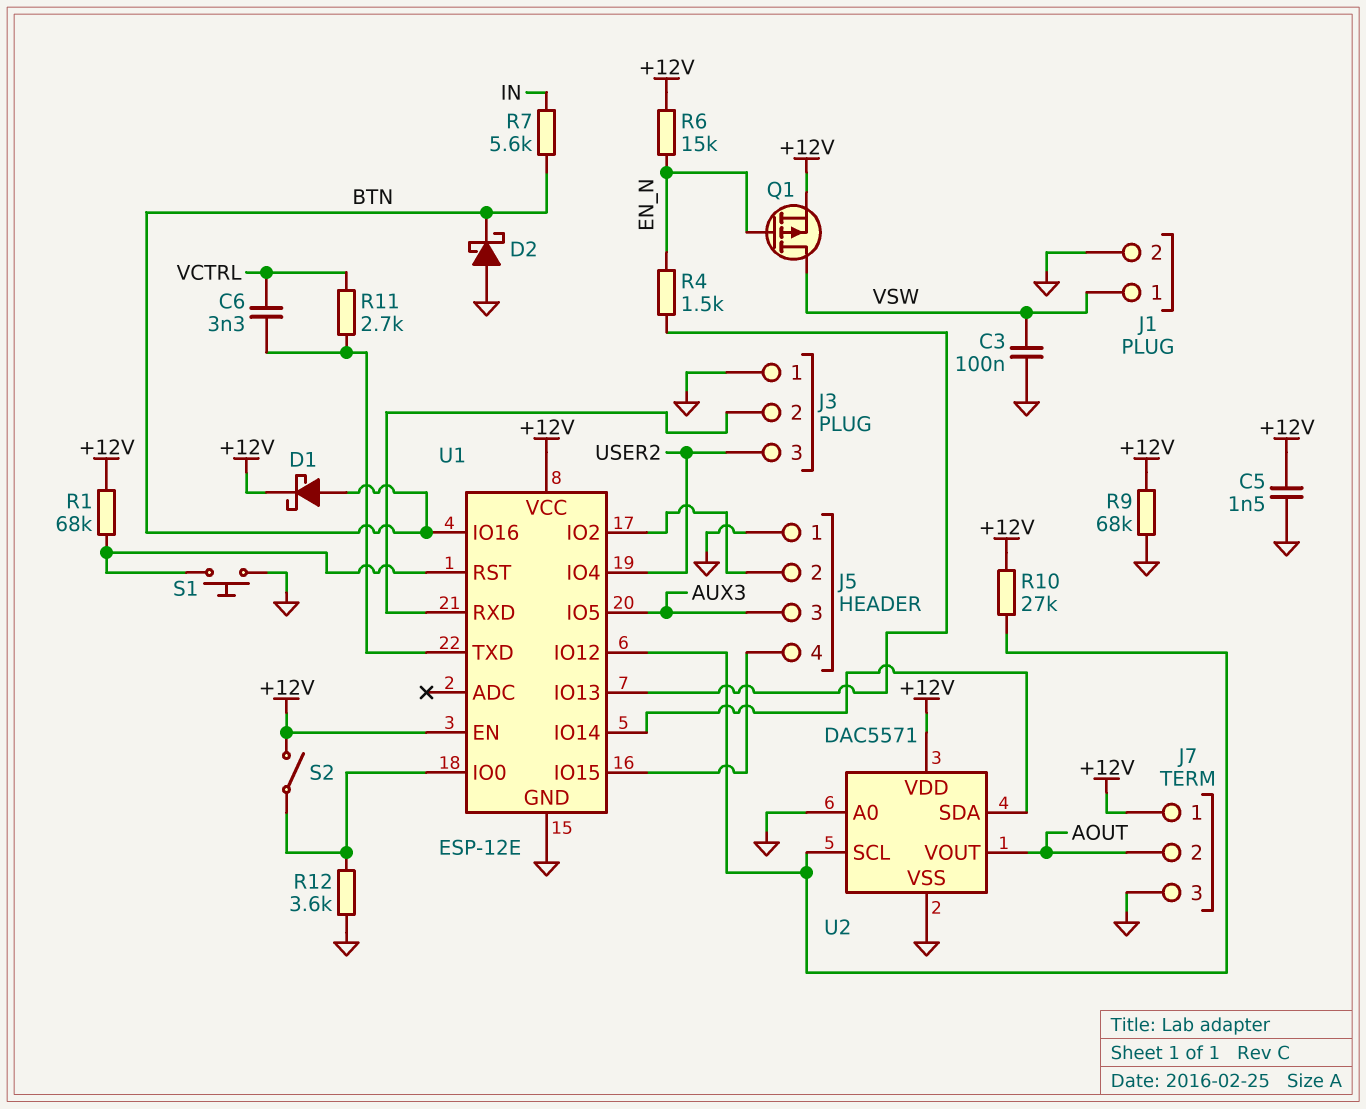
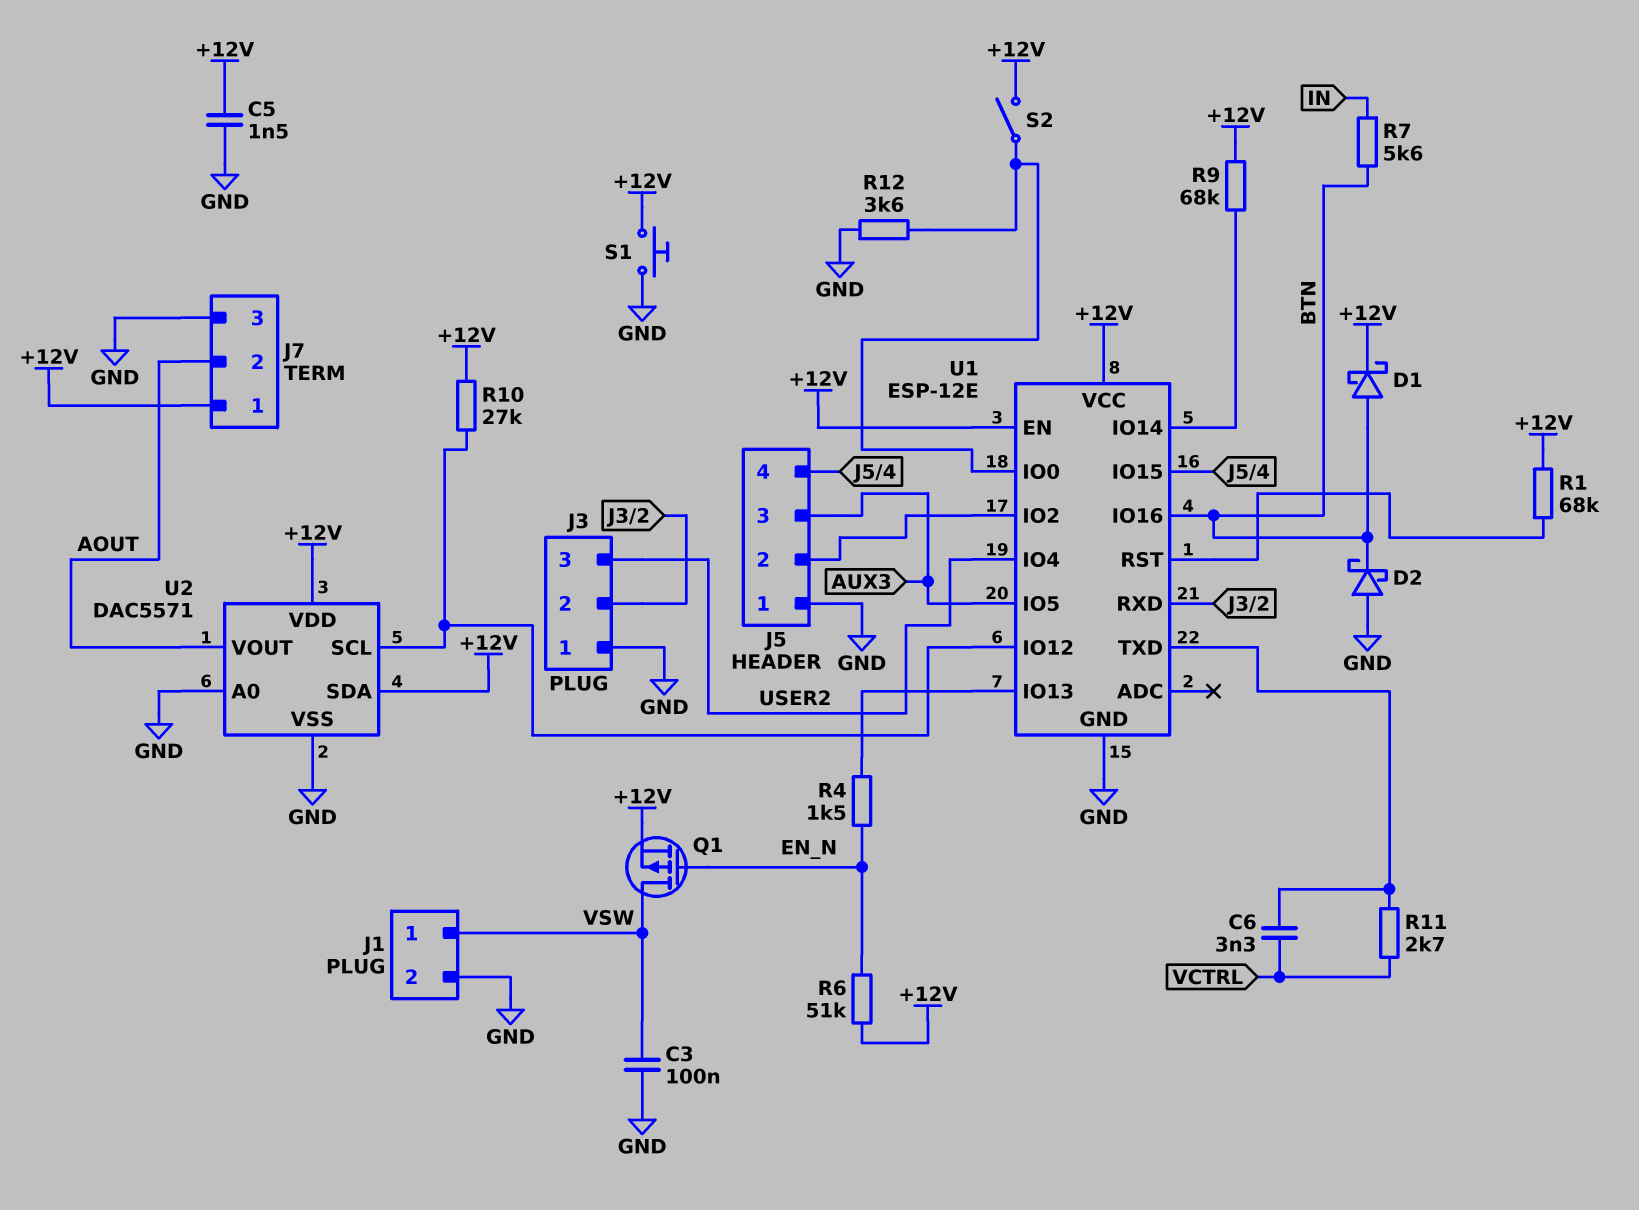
R6: 15k (+12V, EN_N) -> 51k (+12V, EN_N)
R9: 68k (+12V, GND) -> 68k (+12V, U1/IO14)
S1: button (GND, U1/RST) -> button (+12V, GND)
U2 pin SDA: U1/IO14 -> +12V

